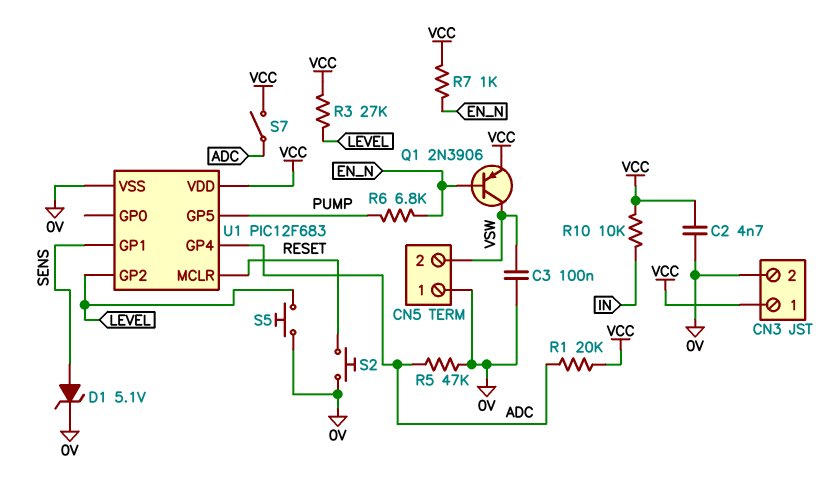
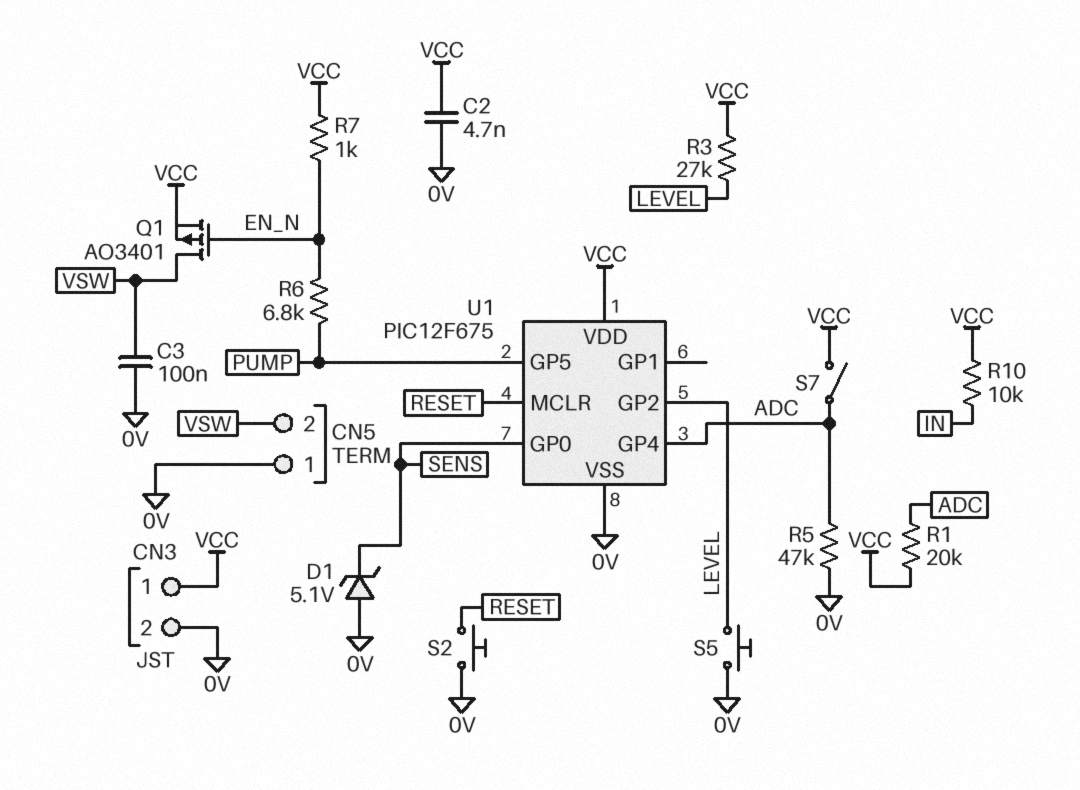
D1: zener 5.1V (A SENS, K 0V) -> zener 5.1V (A 0V, K SENS)
Q1: PNP 2N3906 (B EN_N, C VSW, E VCC) -> PMOS AO3401 (G EN_N, D VSW, S VCC)
U1: PIC12F683 -> PIC12F675
U1 pin GP0: none -> SENS
U1 pin GP1: SENS -> none

